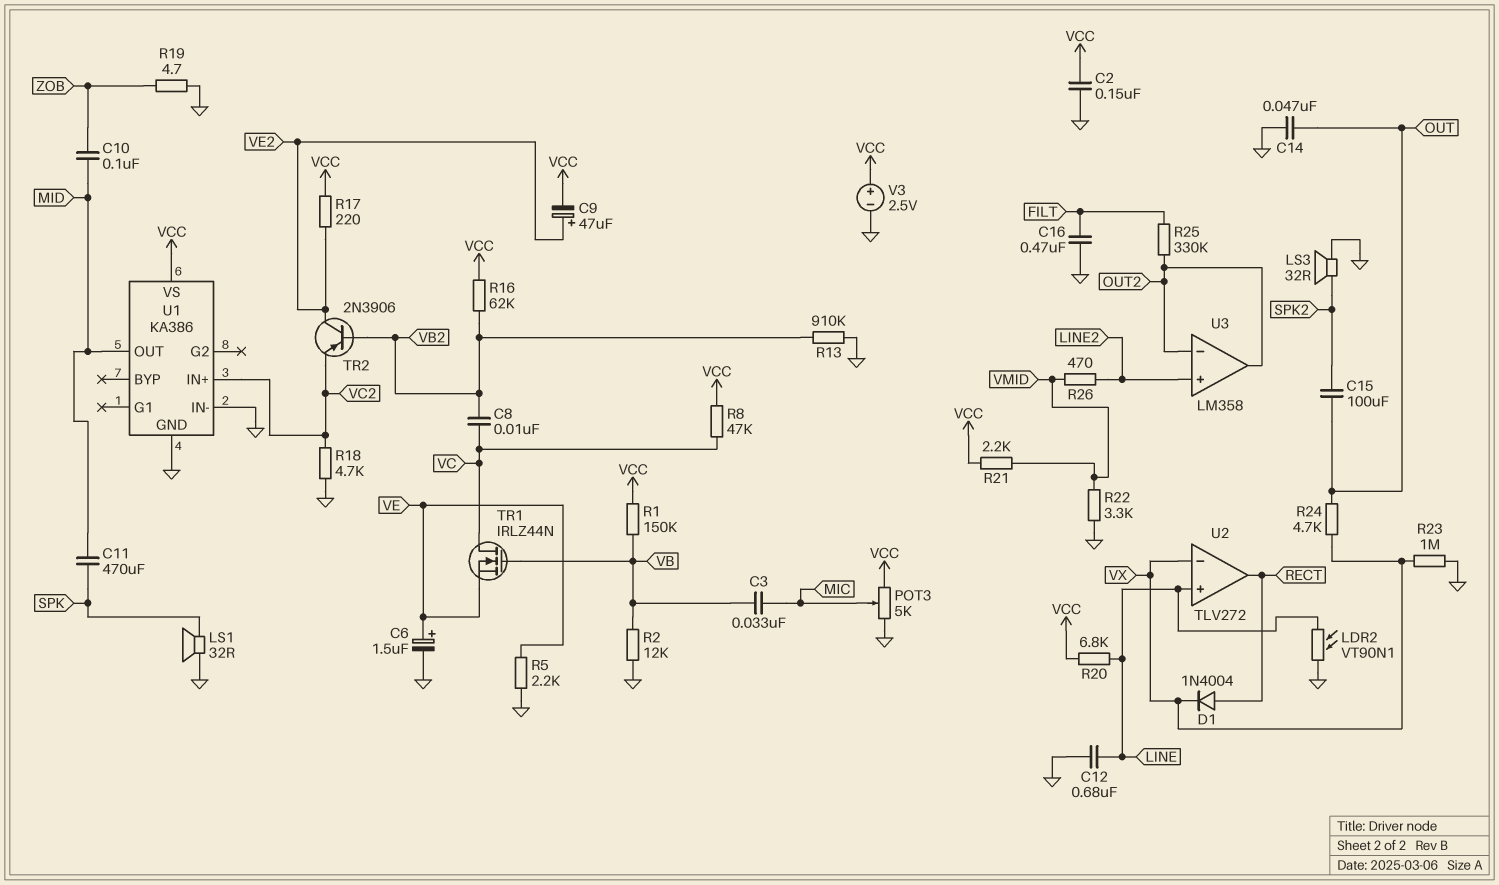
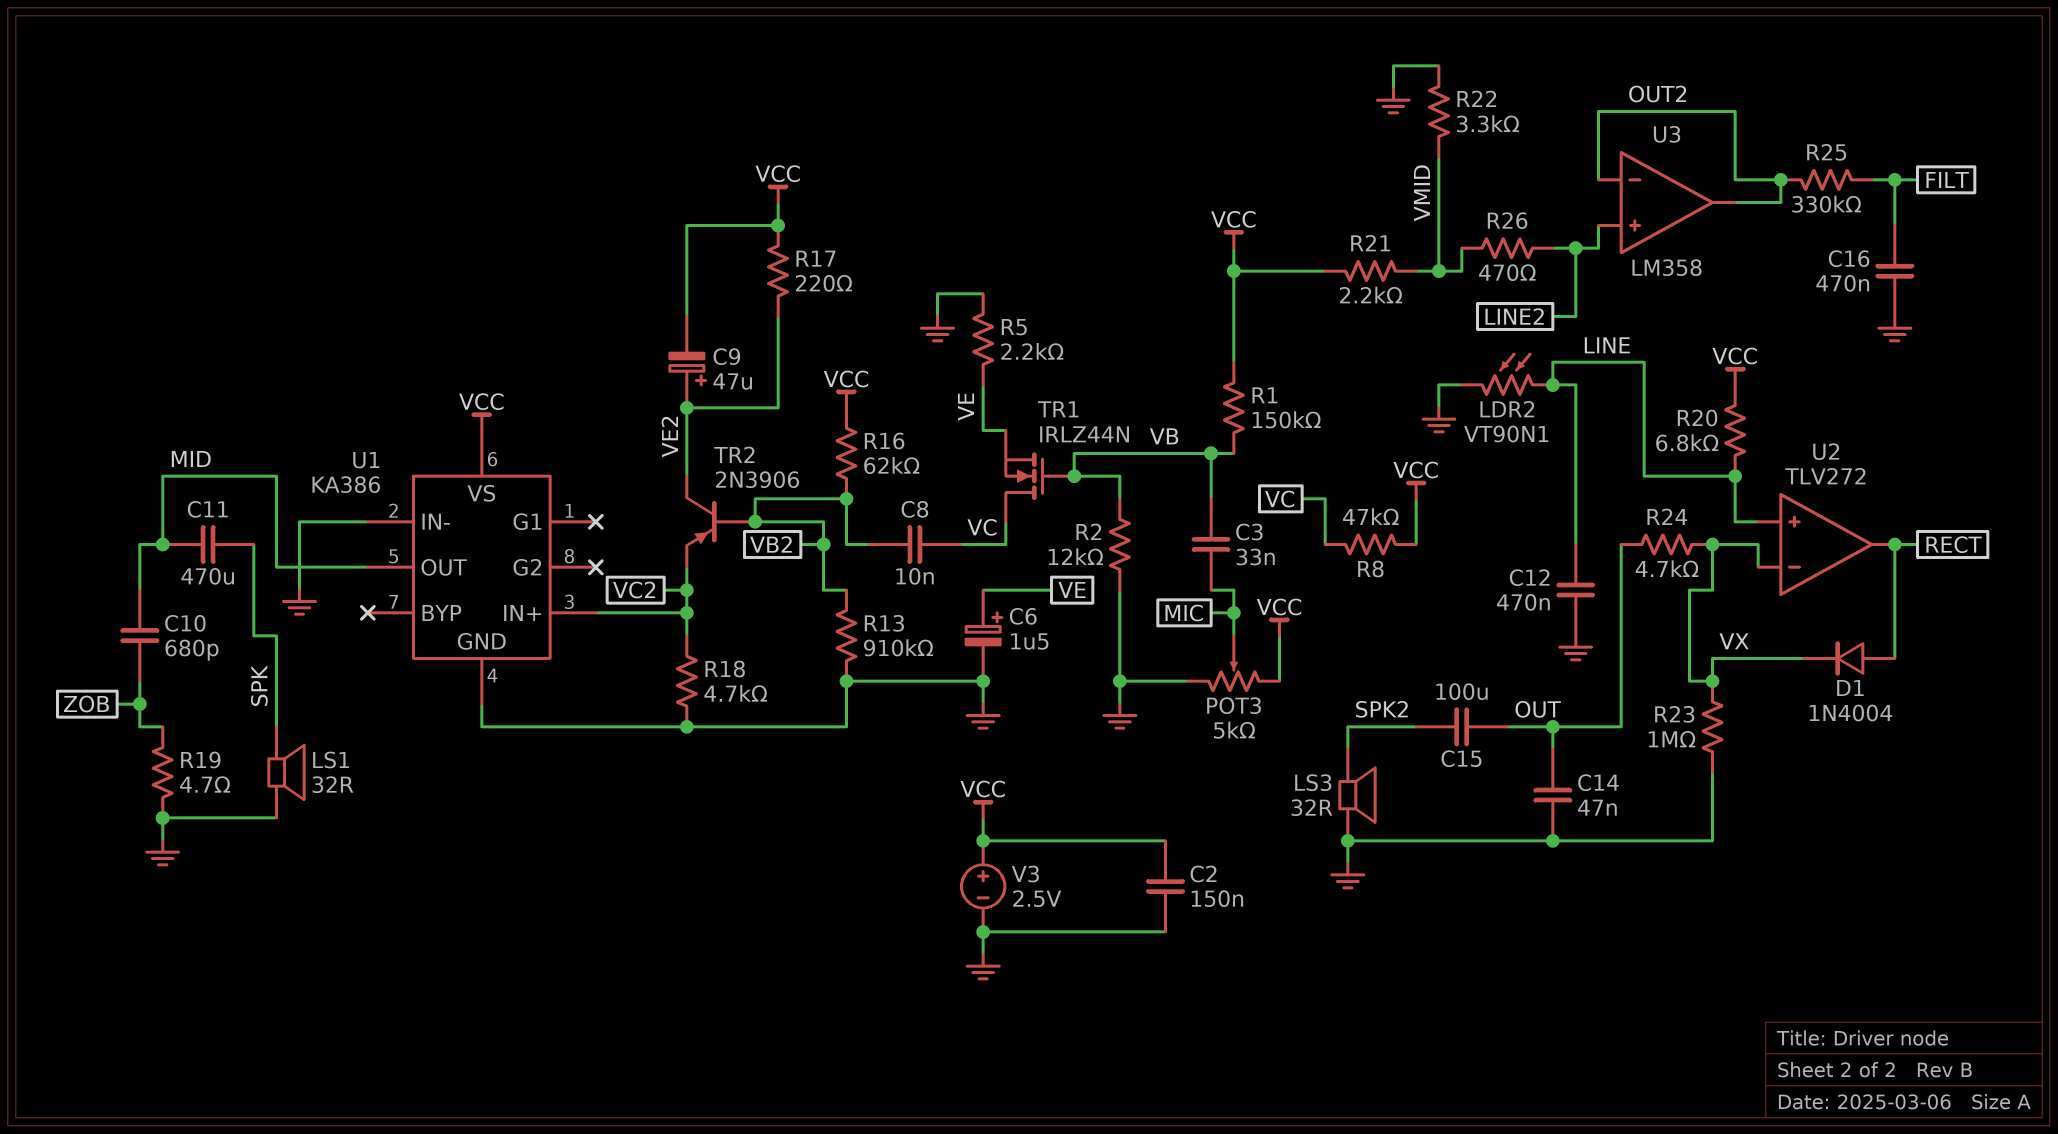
C10: 100nF (MID, ZOB) -> 680pF (MID, ZOB)
C12: 680nF (GND, LINE) -> 470nF (GND, LINE)

